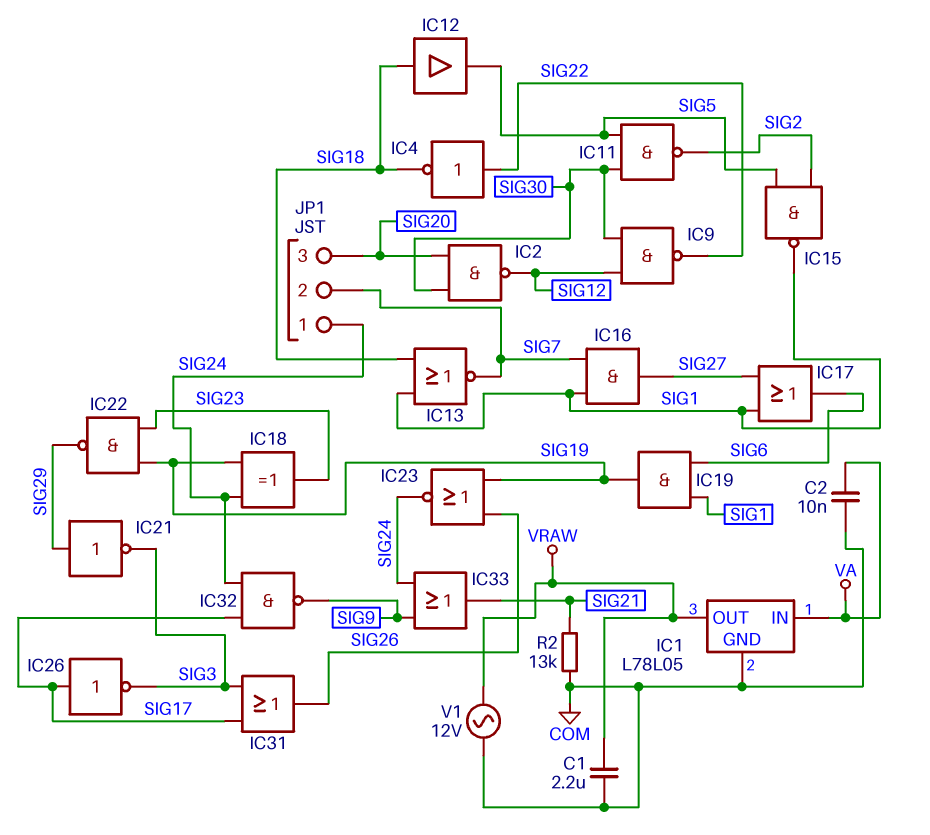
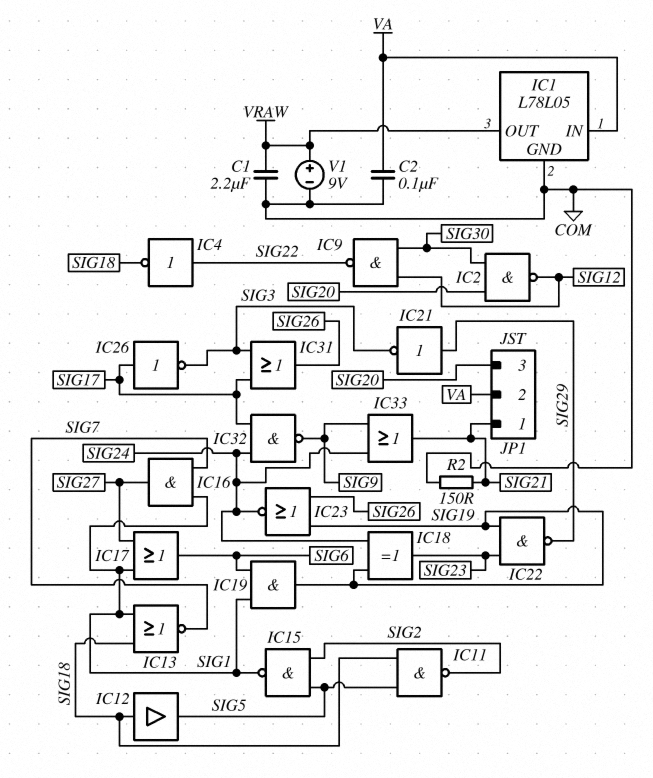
C2: 10nF (COM, VA) -> 100nF (COM, VA)
IC11: NAND (in SIG5, in SIG30, out SIG2) -> NAND (in SIG5, in SIG18, out SIG2)
JP1 pin 1: SIG24 -> SIG21
JP1 pin 2: SIG7 -> VA
R2: 13k (COM, SIG21) -> 150 (COM, SIG21)
V1: AC 12V (COM, VRAW) -> 9V (plus VRAW, minus COM)

